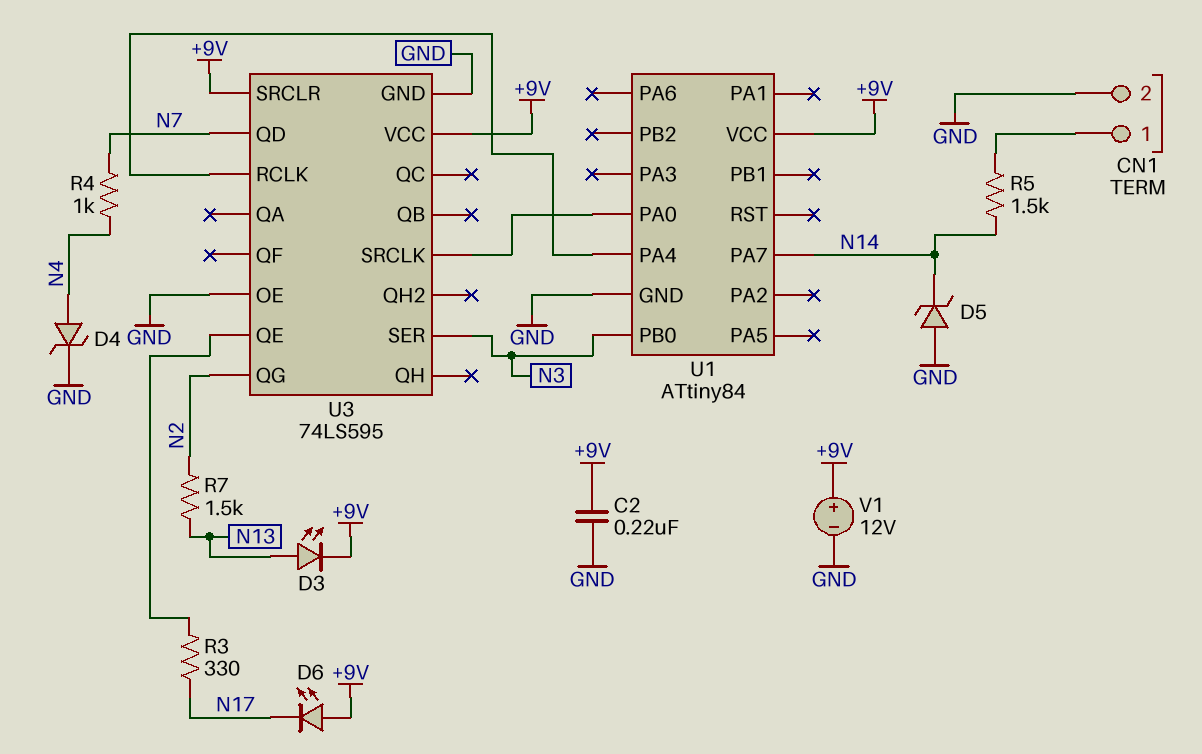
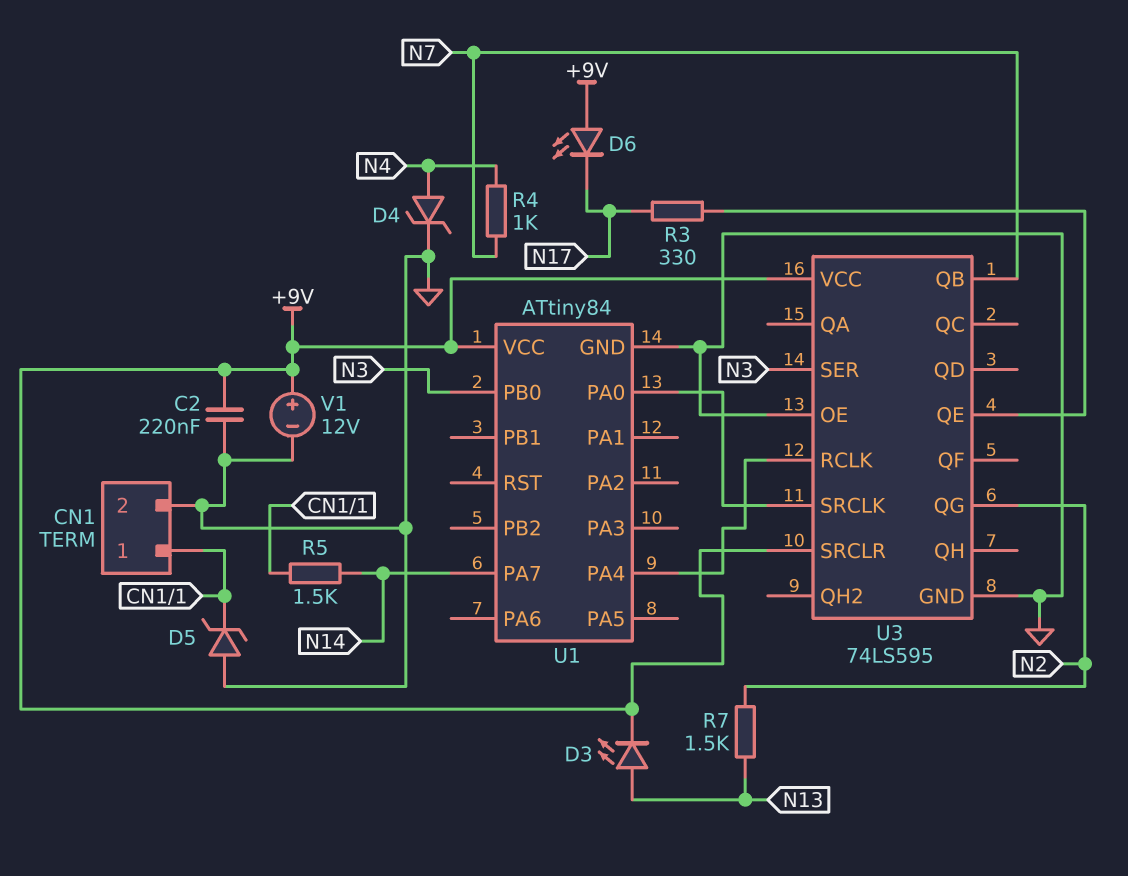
D5: zener (A GND, K N14) -> zener (A GND, K CN1/1)
U3 pin QB: none -> N7
U3 pin QD: N7 -> none

